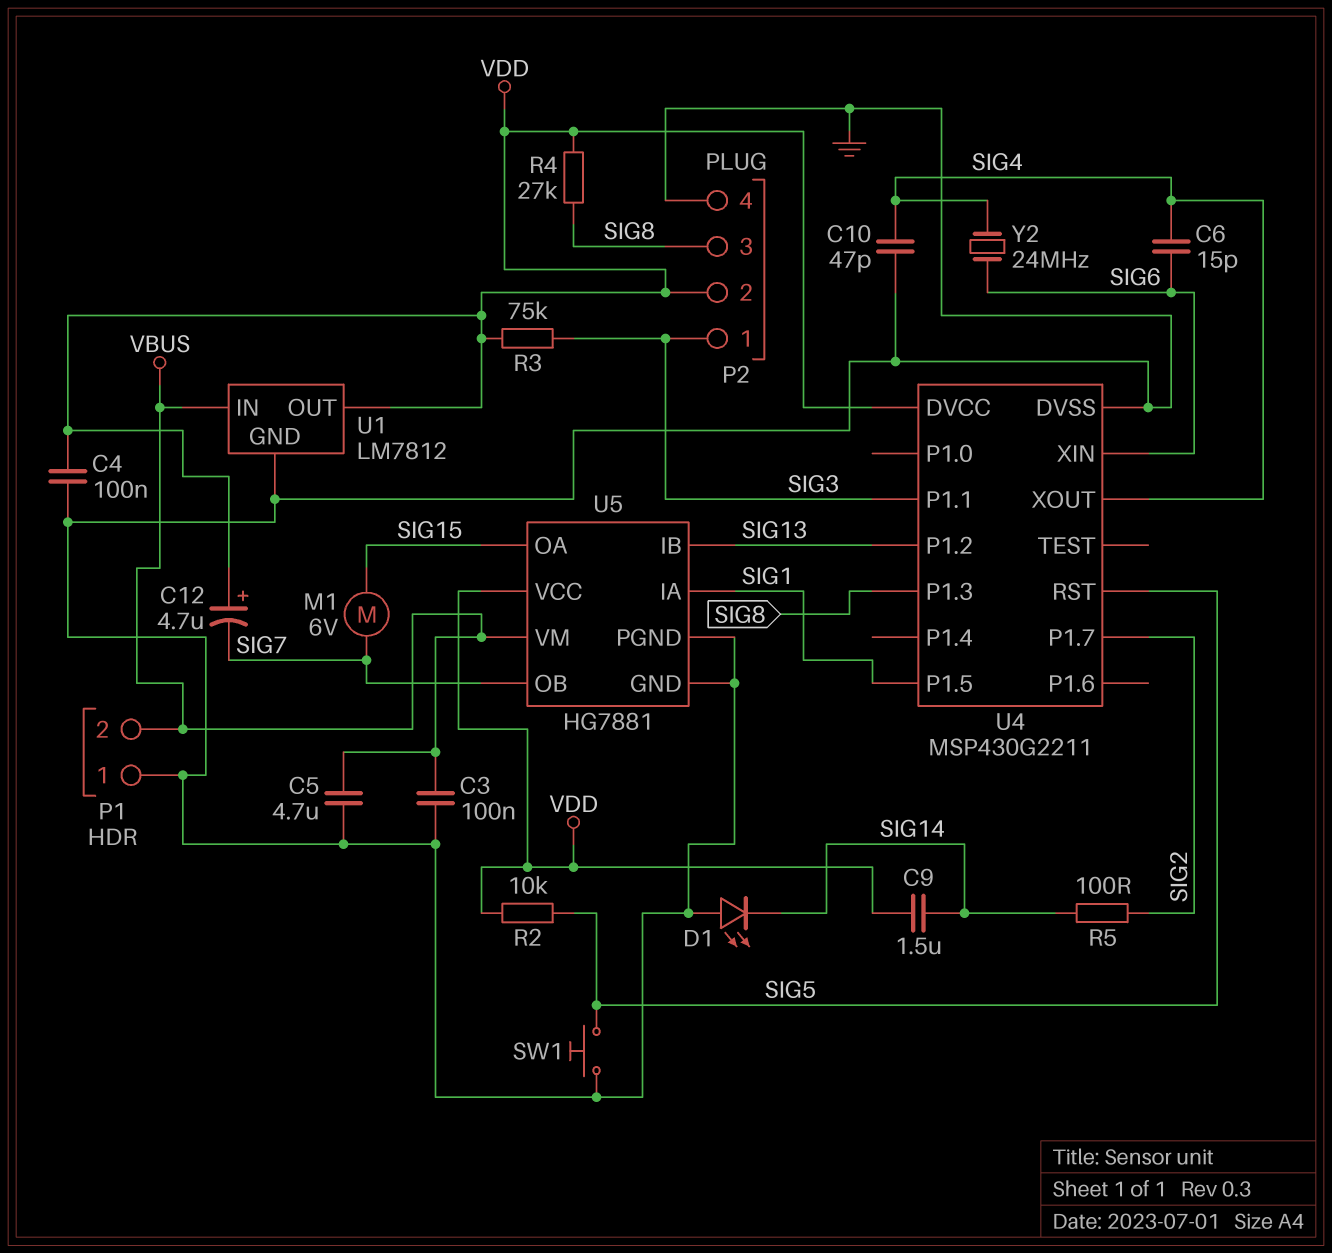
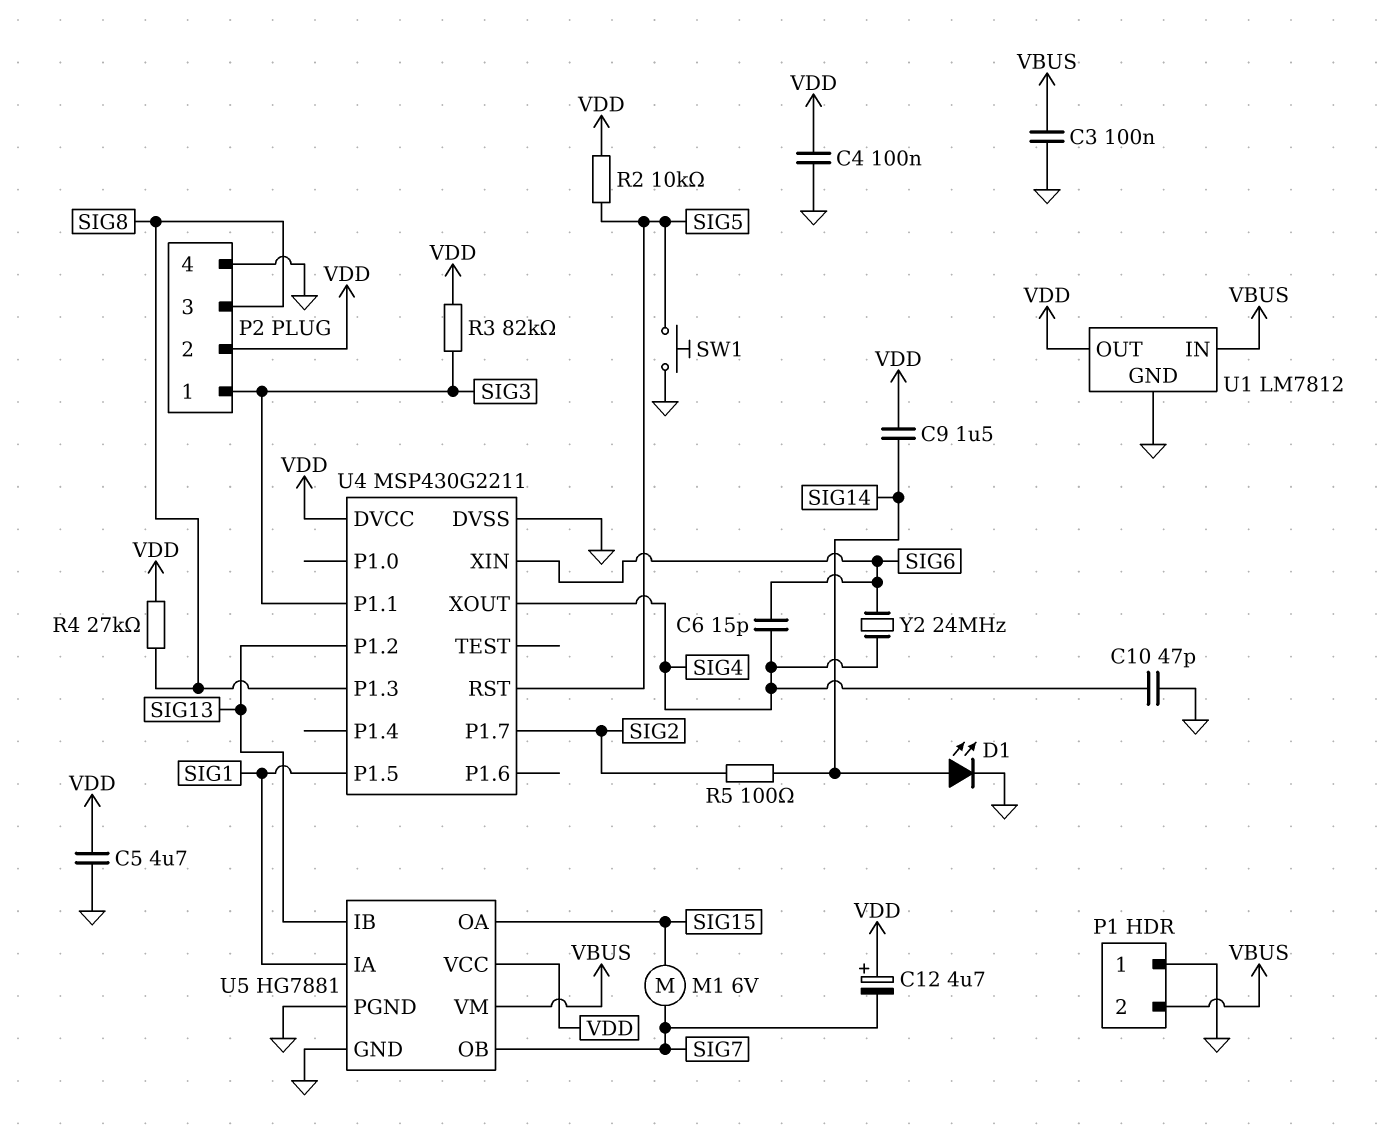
C5: 4.7uF (GND, VBUS) -> 4.7uF (GND, VDD)
D1: LED (A GND, K SIG14) -> LED (A SIG14, K GND)
R3: 75k (SIG3, VDD) -> 82k (SIG3, VDD)

